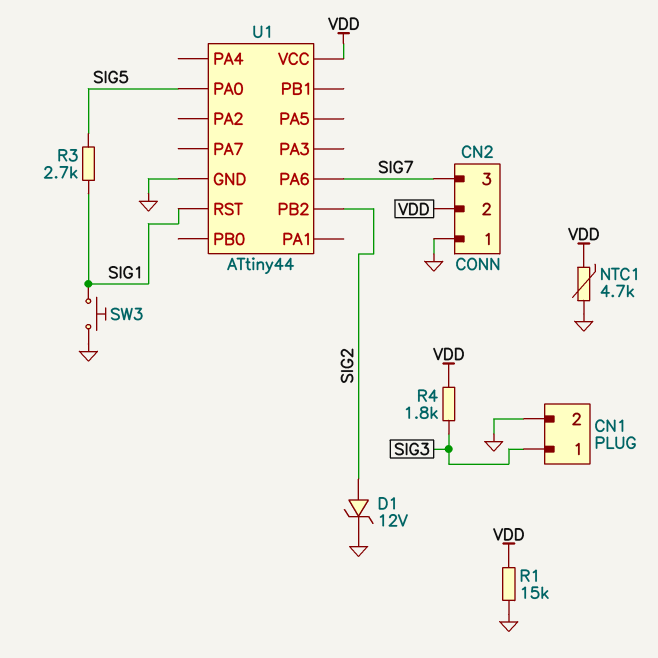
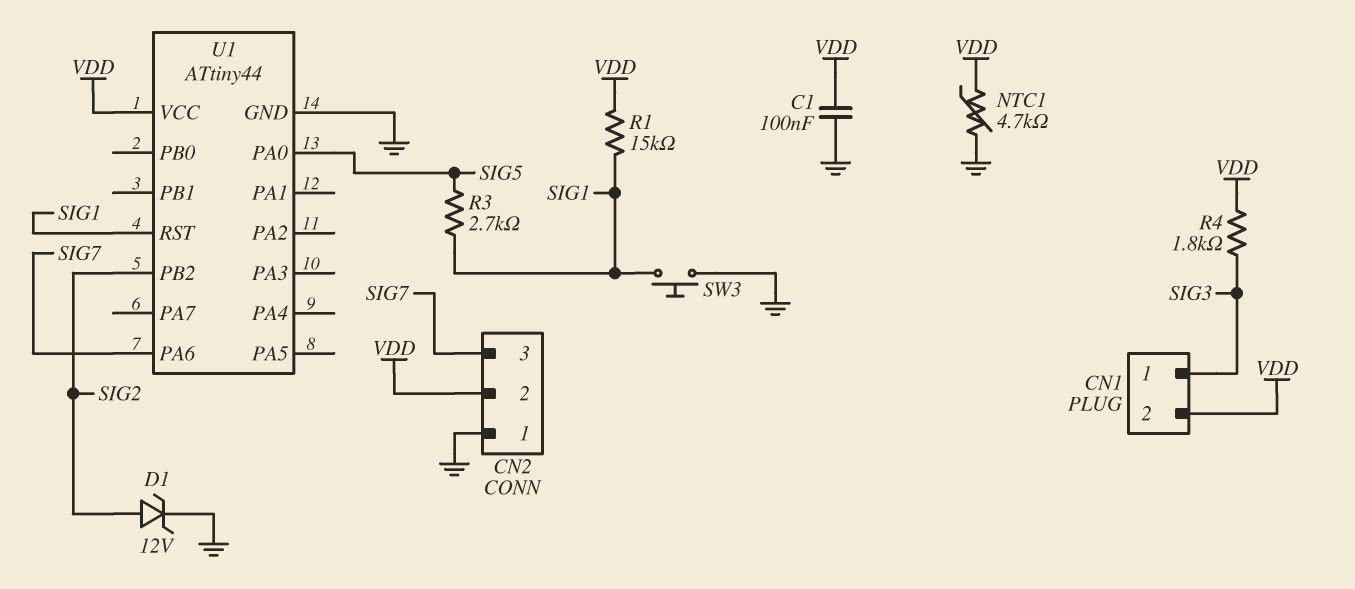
C1: none -> 100nF (GND, VDD)
CN1 pin 2: GND -> VDD
R1: 15k (GND, VDD) -> 15k (SIG1, VDD)

